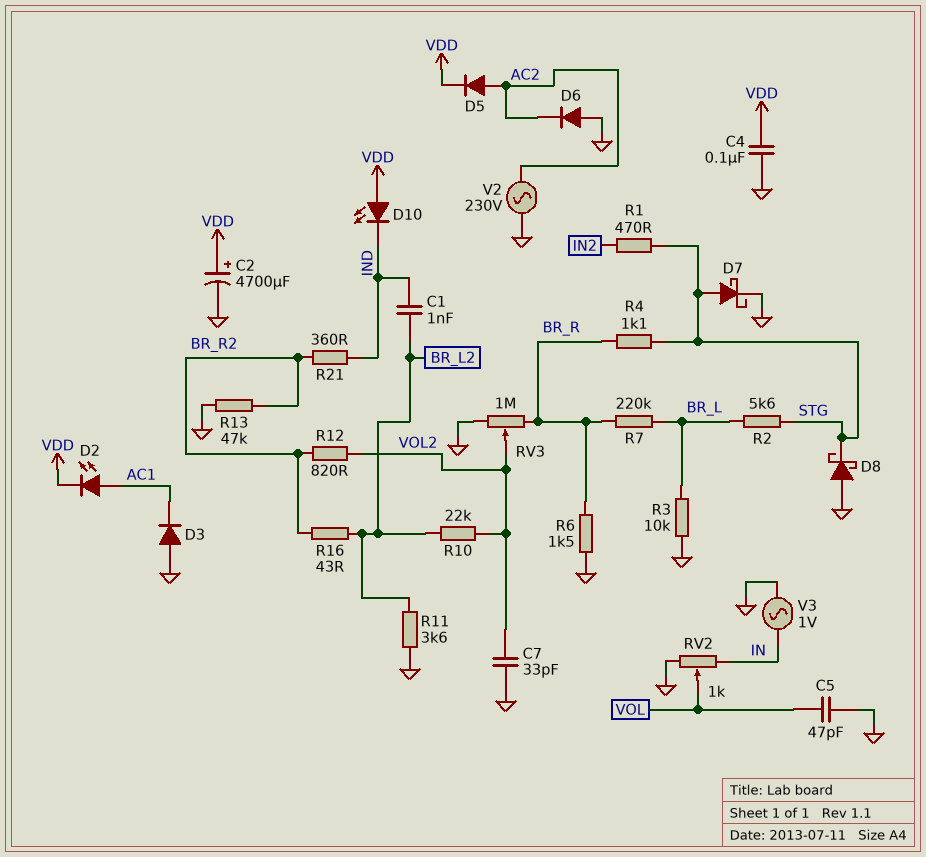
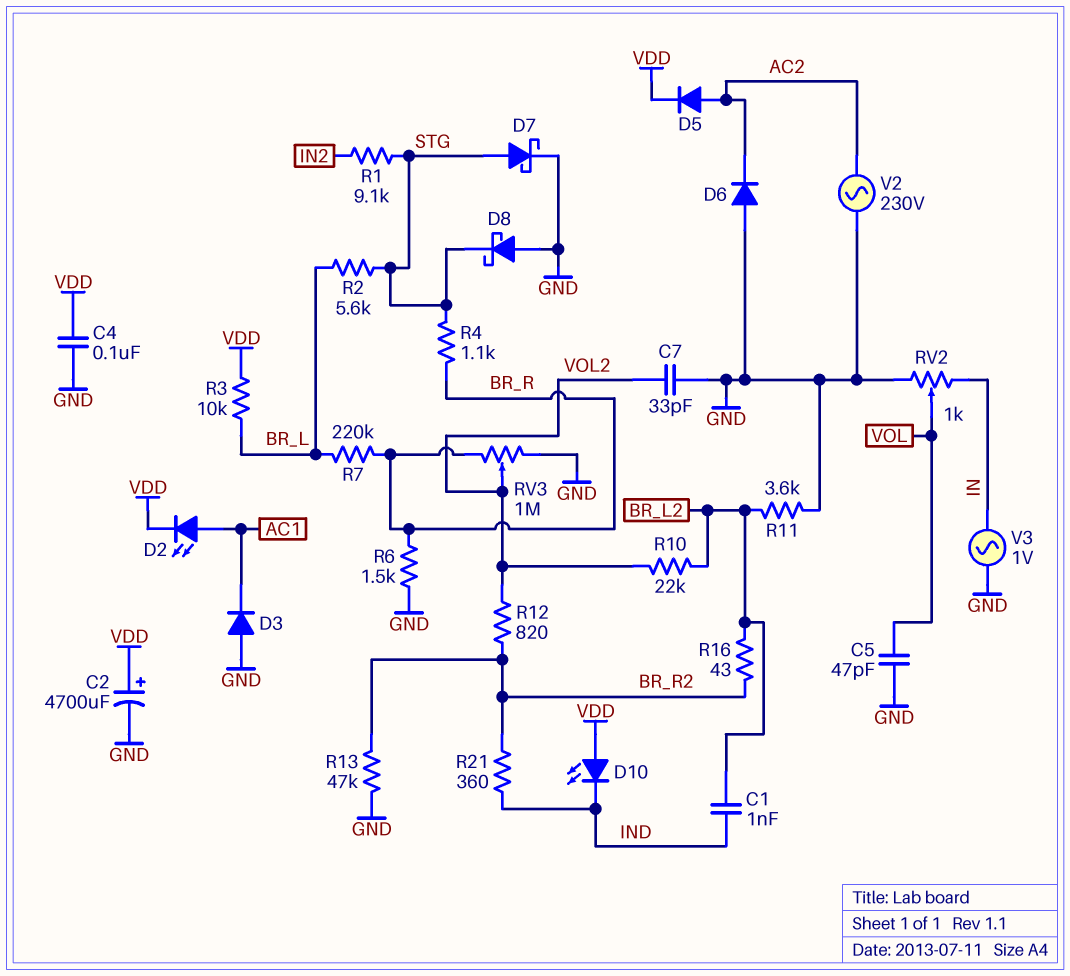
R1: 470 (IN2, STG) -> 9.1k (IN2, STG)
R3: 10k (BR_L, GND) -> 10k (BR_L, VDD)

